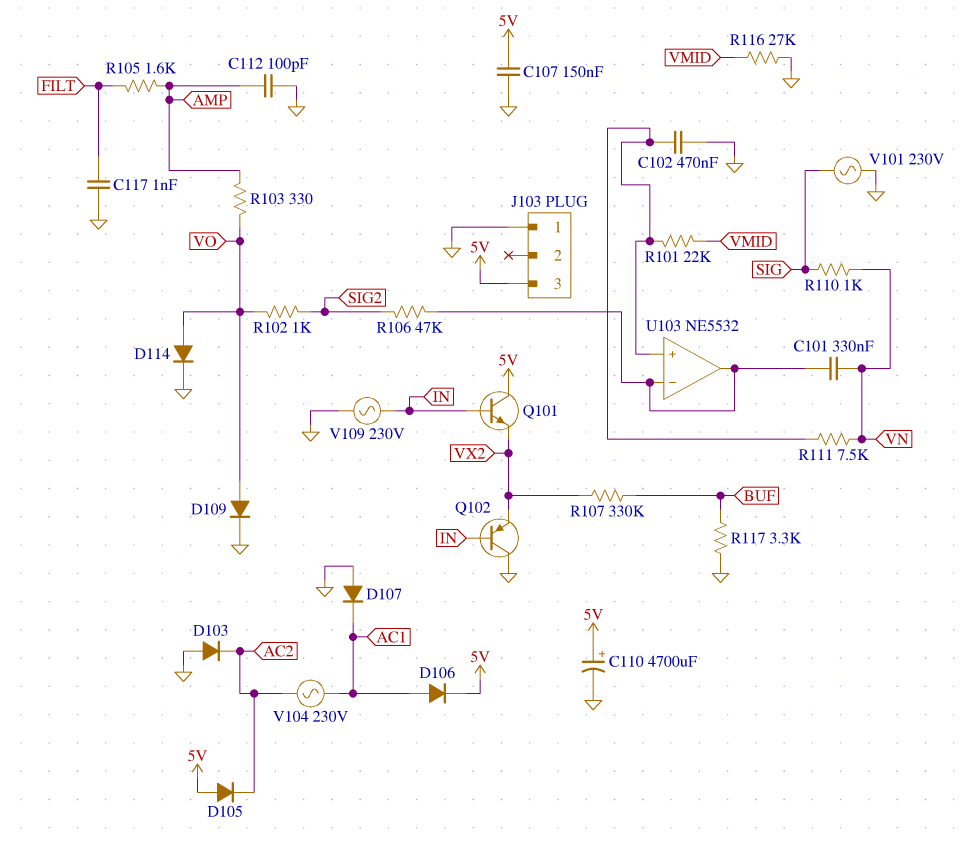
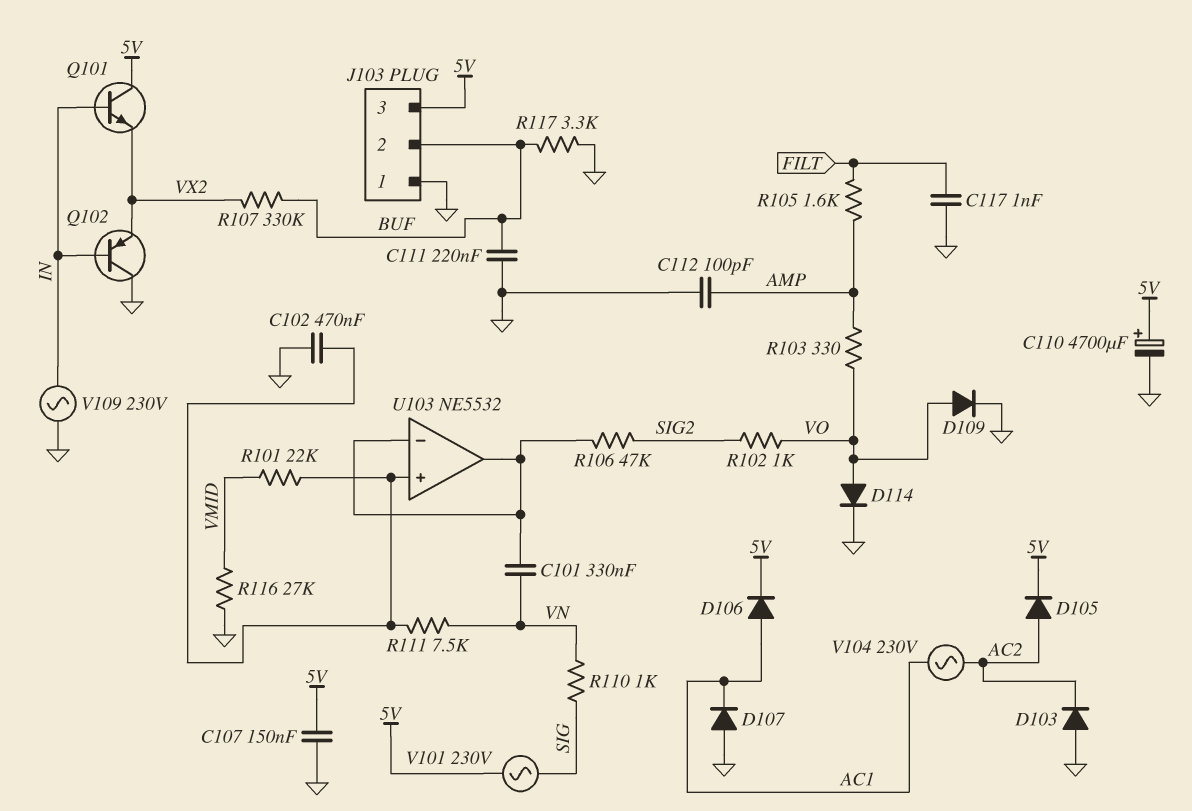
C111: none -> 220nF (BUF, GND)
D105: diode (A 5V, K AC2) -> diode (A AC2, K 5V)
J103 pin 2: none -> BUF
V101: AC 230V (GND, SIG) -> AC 230V (5V, SIG)

